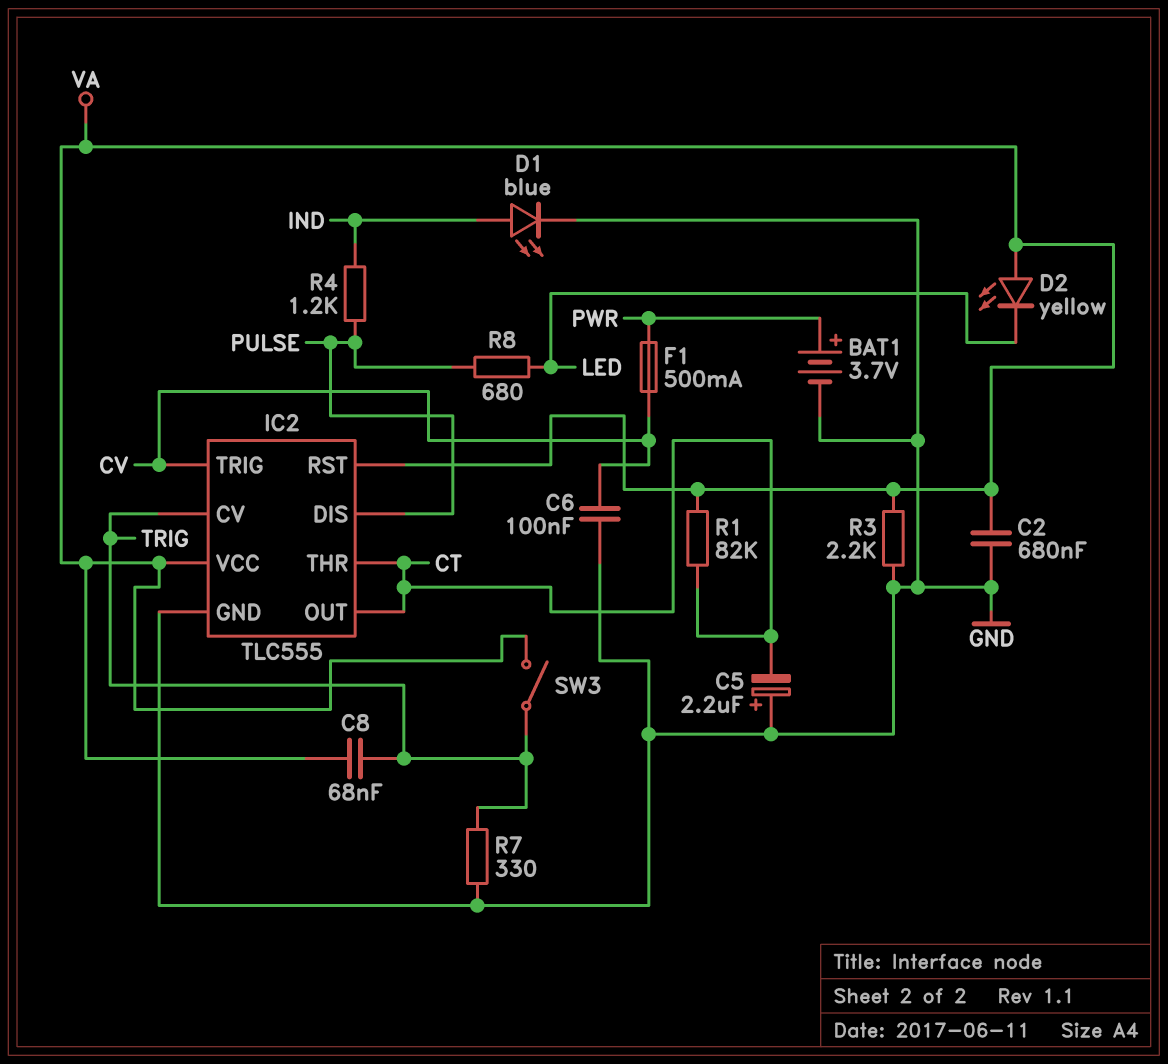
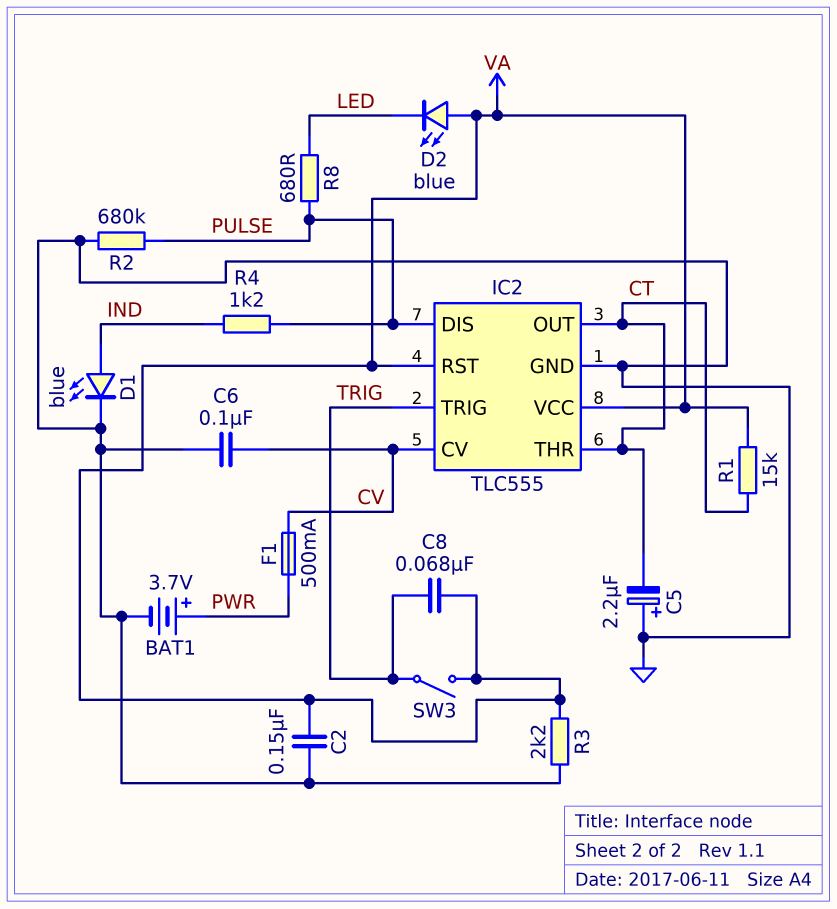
C2: 680nF (GND, VA) -> 150nF (GND, VA)
D2: LED yellow (A VA, K LED) -> LED blue (A VA, K LED)
IC2 pin CV: TRIG -> CV
IC2 pin TRIG: CV -> TRIG
R1: 82k (CT, VA) -> 15k (CT, VA)
R2: none -> 680k (GND, PULSE)
R7: 330 (GND, TRIG) -> none

